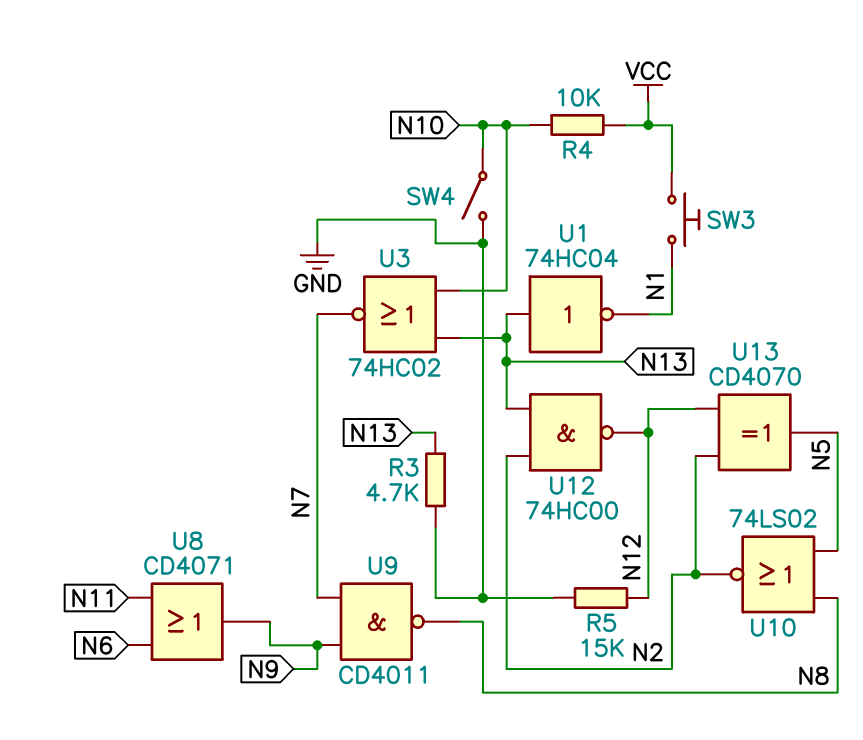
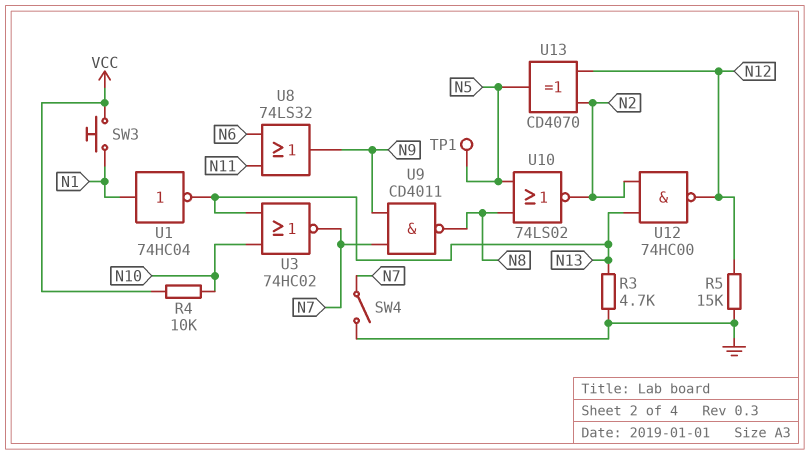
SW4: switch (GND, N10) -> switch (GND, N7)
TP1: none -> test point (N5)
U1: NOT 74HC04 (in N13, out N1) -> NOT 74HC04 (in N1, out N13)
U8: OR CD4071 (in N6, in N11, out N9) -> OR 74LS32 (in N6, in N11, out N9)

